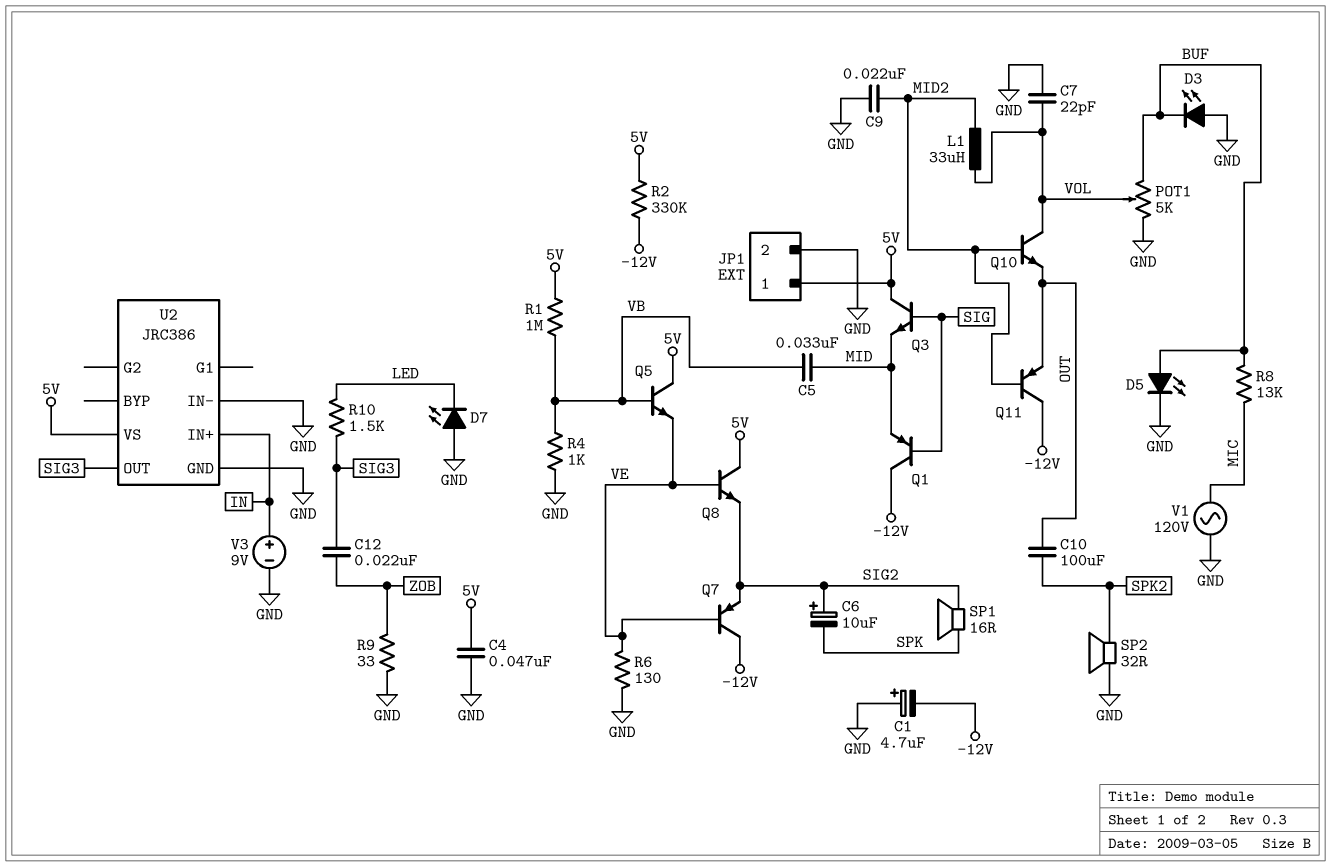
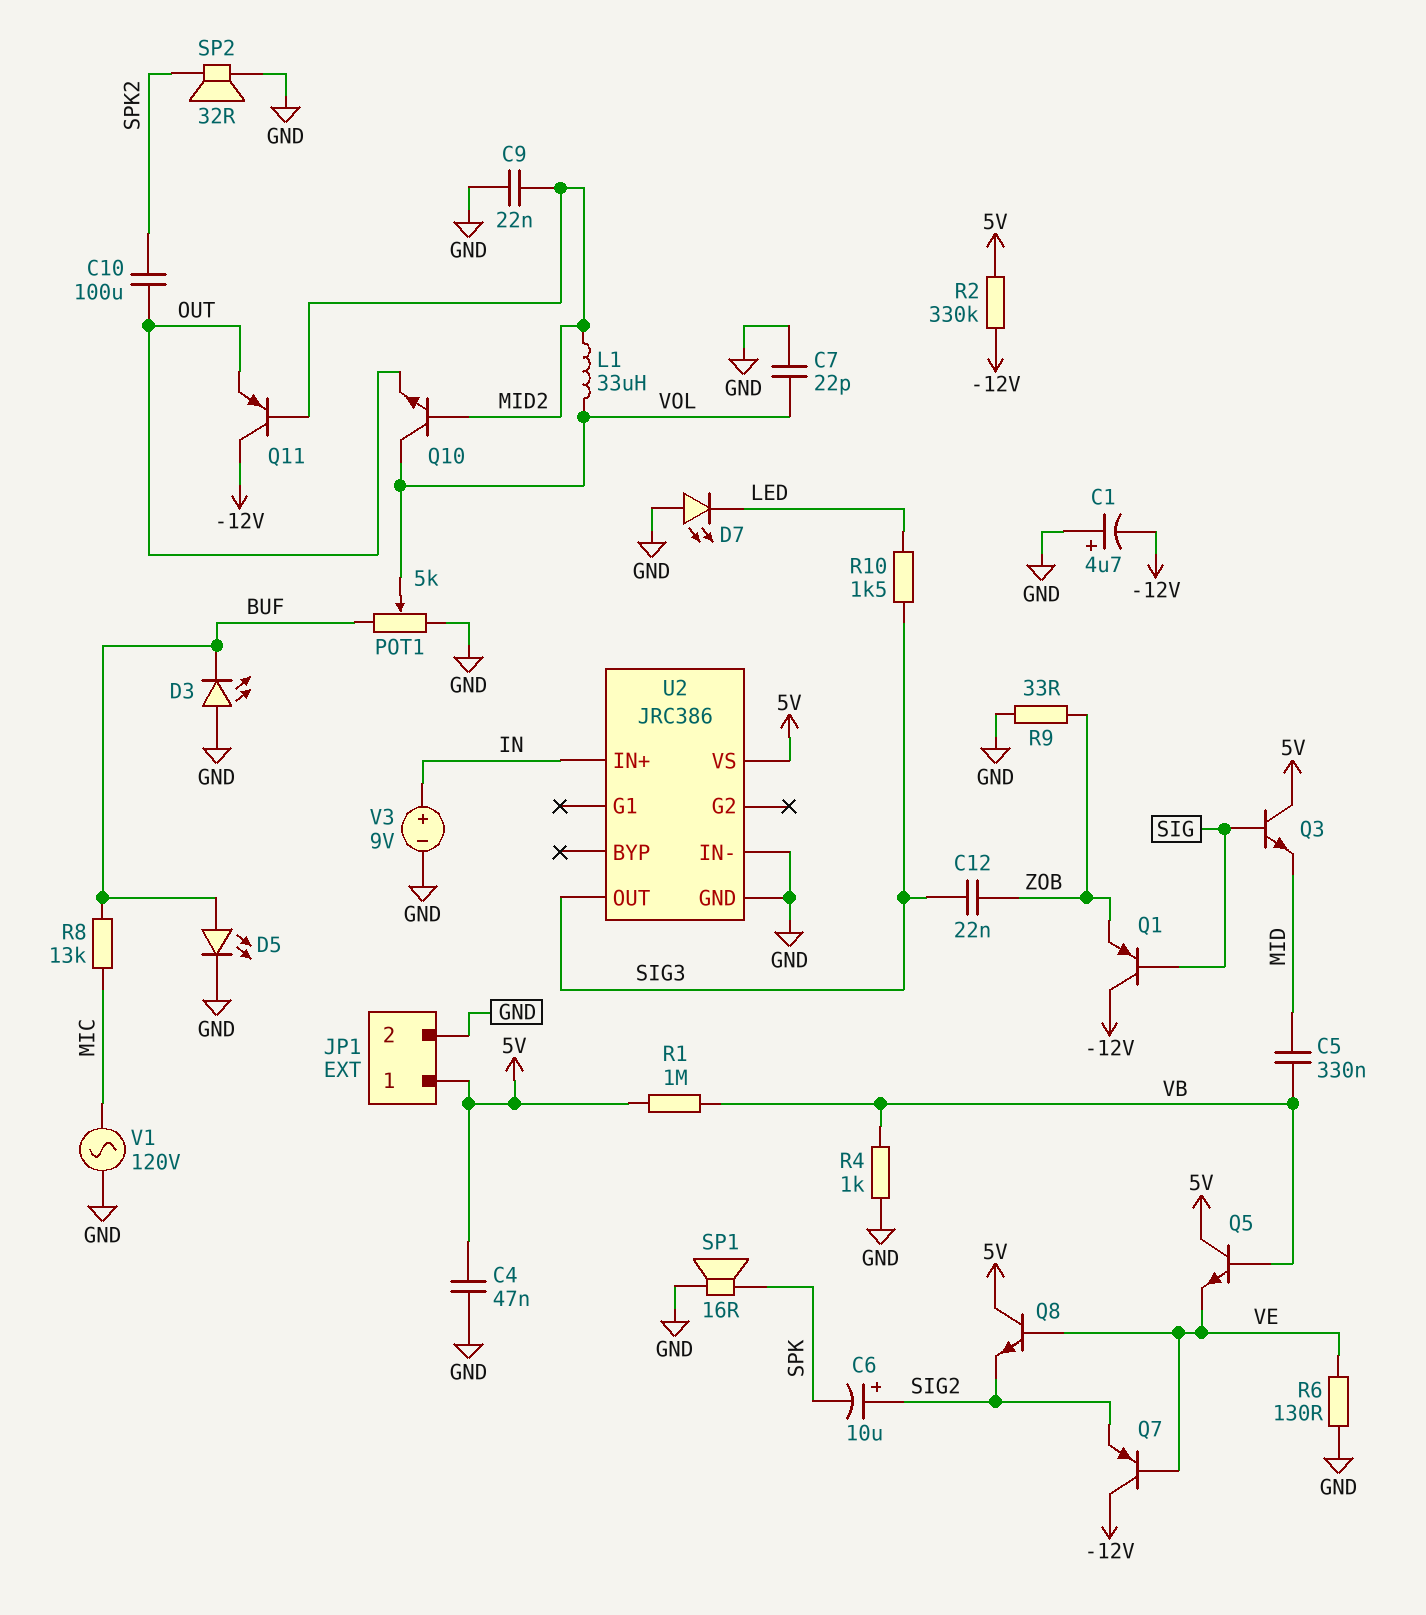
C5: 33nF (MID, VB) -> 330nF (MID, VB)
Q1: PNP (B SIG, C -12V, E MID) -> PNP (B SIG, C -12V, E ZOB)
SP1: speaker 16R (SIG2, SPK) -> speaker 16R (GND, SPK)

